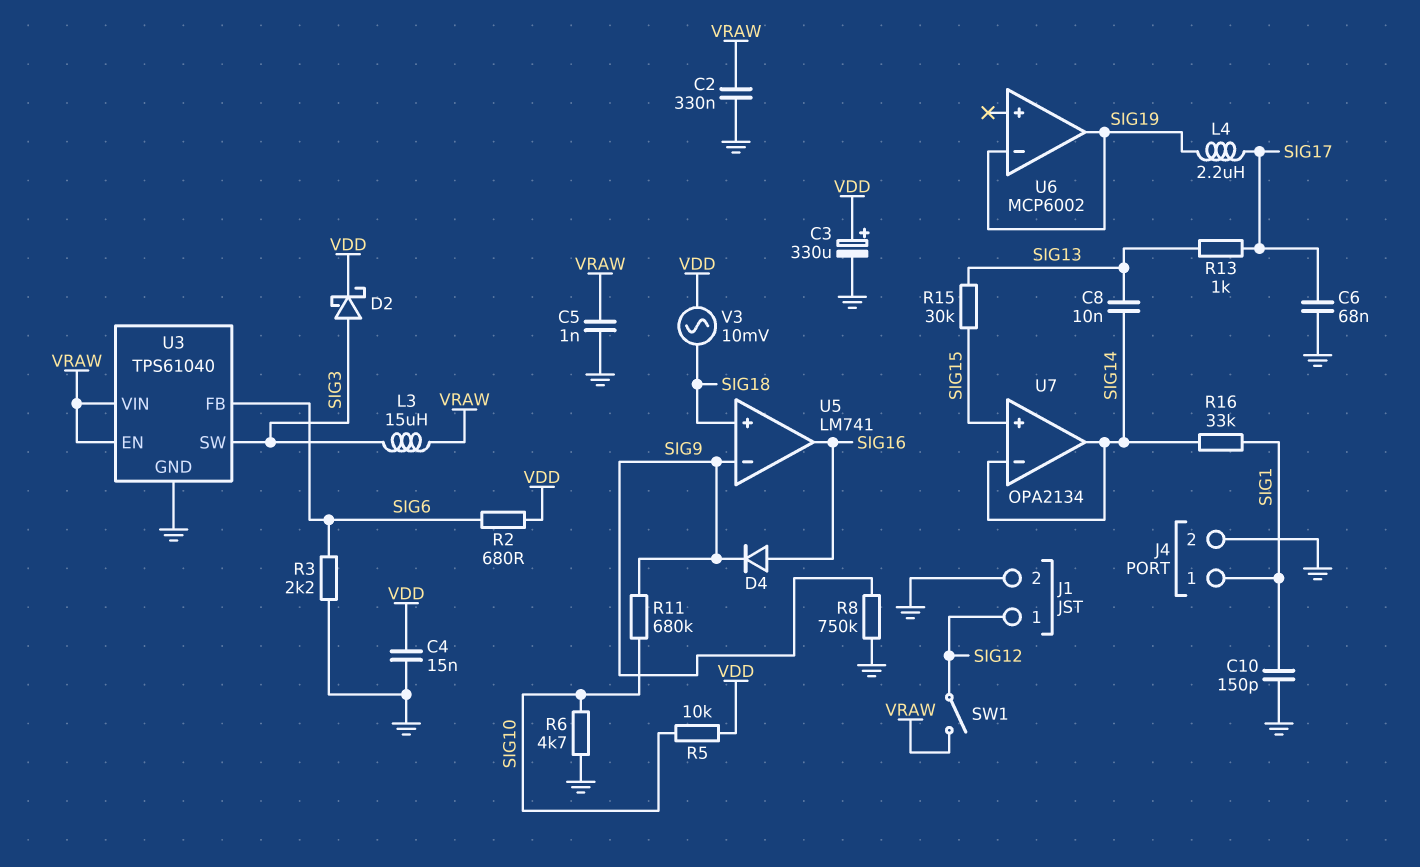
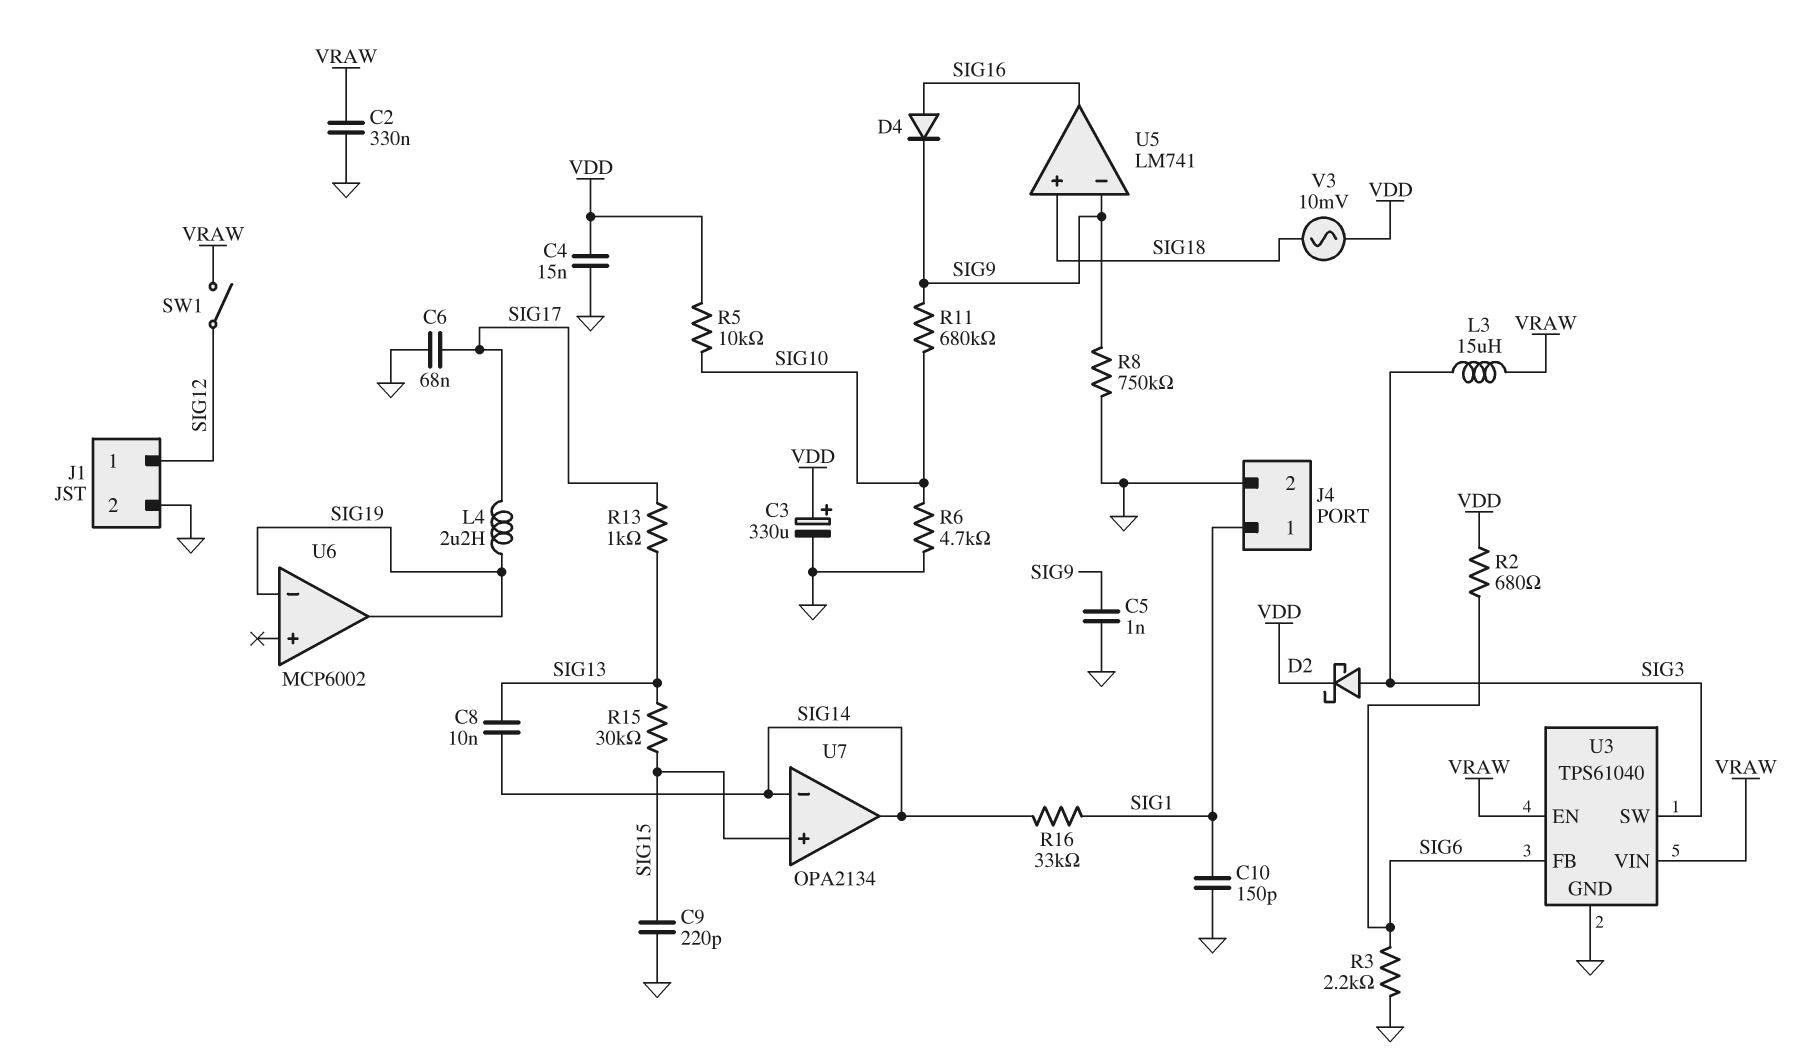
C5: 1nF (GND, VRAW) -> 1nF (GND, SIG9)
C9: none -> 220pF (GND, SIG15)

